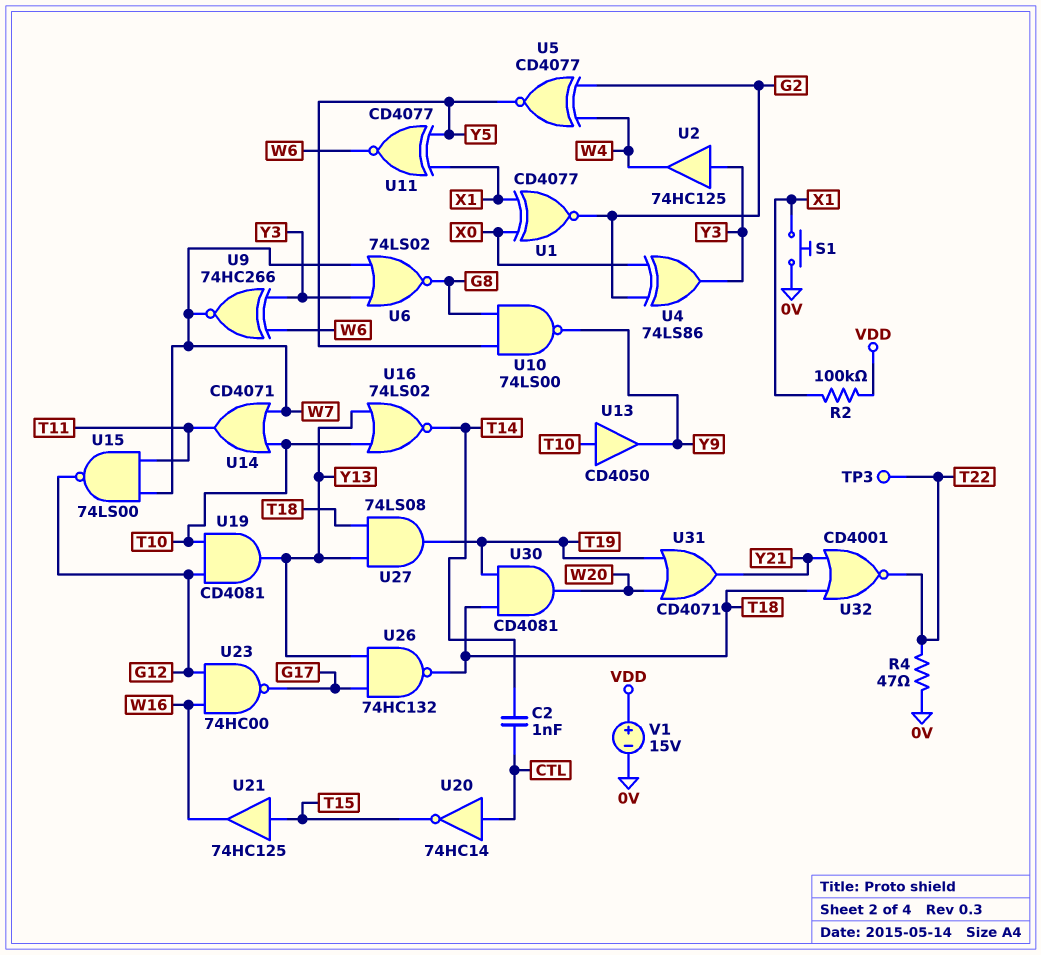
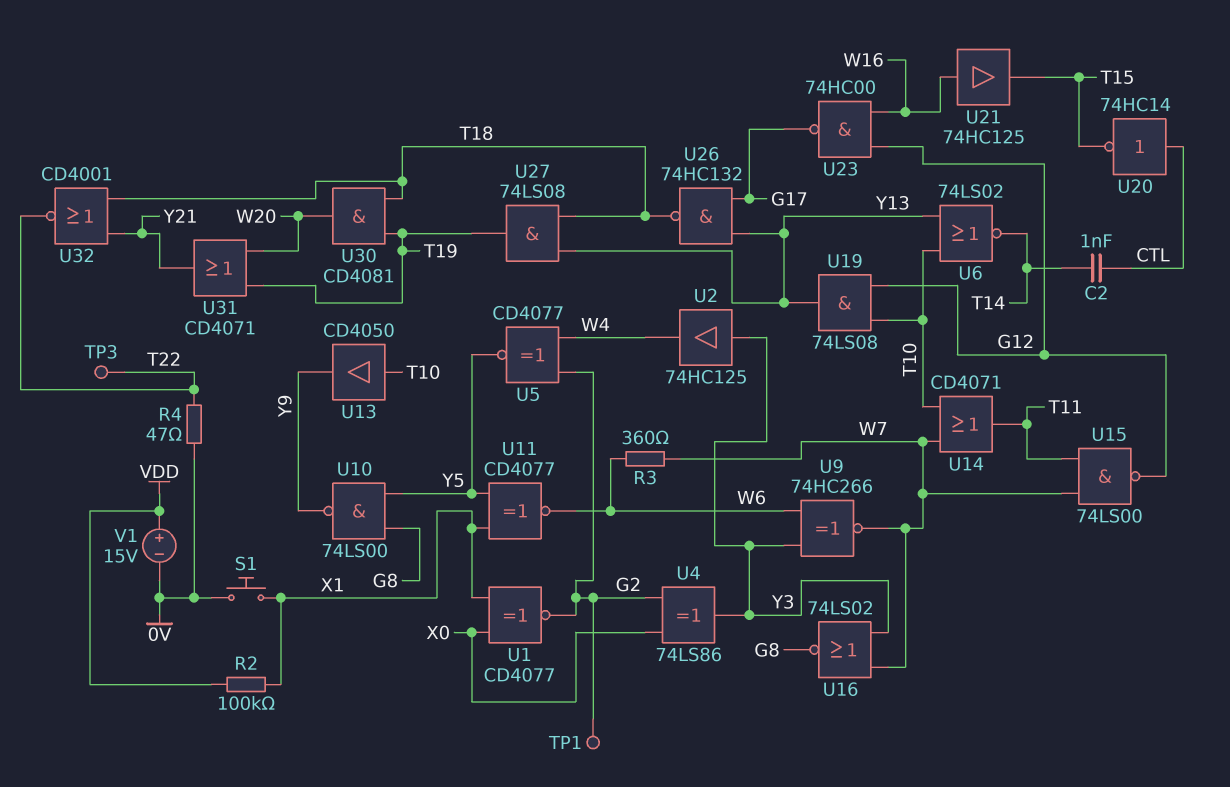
R3: none -> 360 (W6, W7)
TP1: none -> test point (G2)
U6: NOR 74LS02 (in W7, in Y3, out G8) -> NOR 74LS02 (in T10, in Y13, out T14)
U16: NOR 74LS02 (in T10, in Y13, out T14) -> NOR 74LS02 (in W7, in Y3, out G8)
U19: AND CD4081 (in G12, in T10, out Y13) -> AND 74LS08 (in G12, in T10, out Y13)
U21: buffer 74HC125 (in T15, out W16) -> buffer 74HC125 (in W16, out T15)

